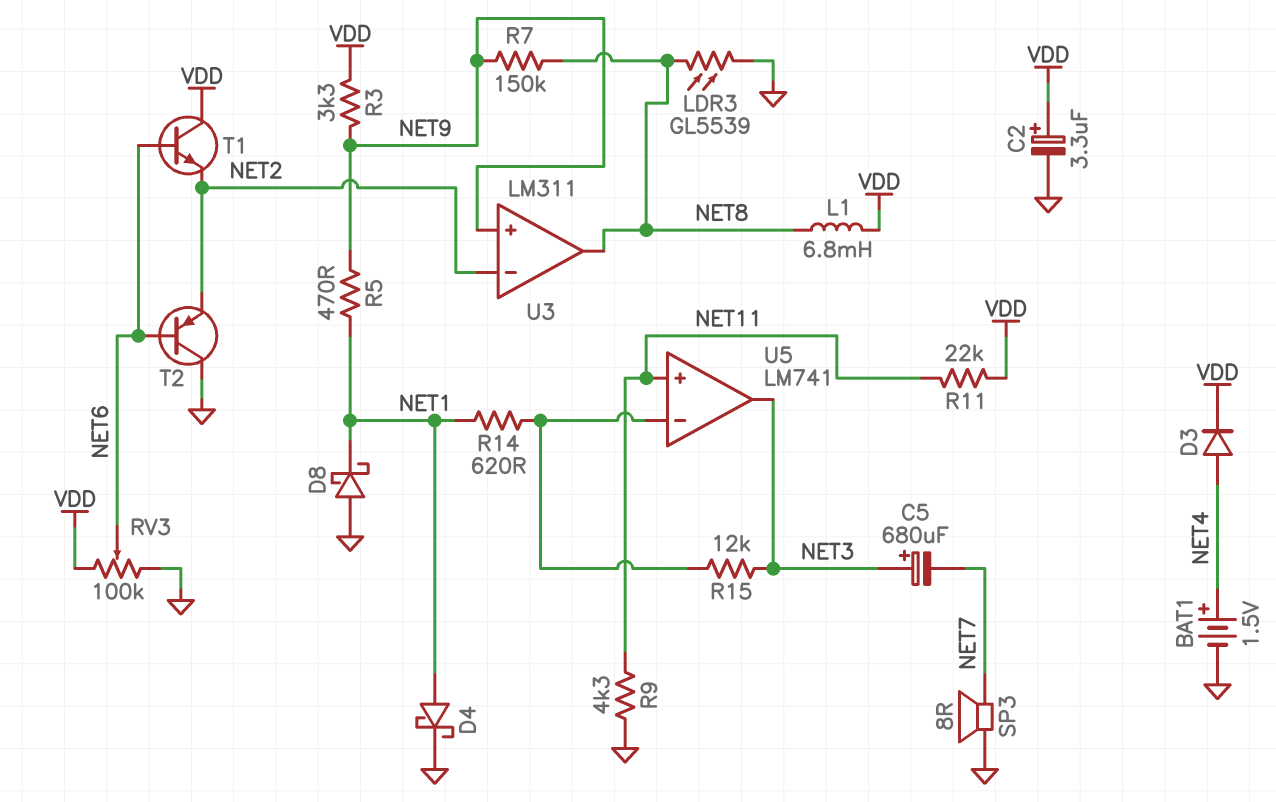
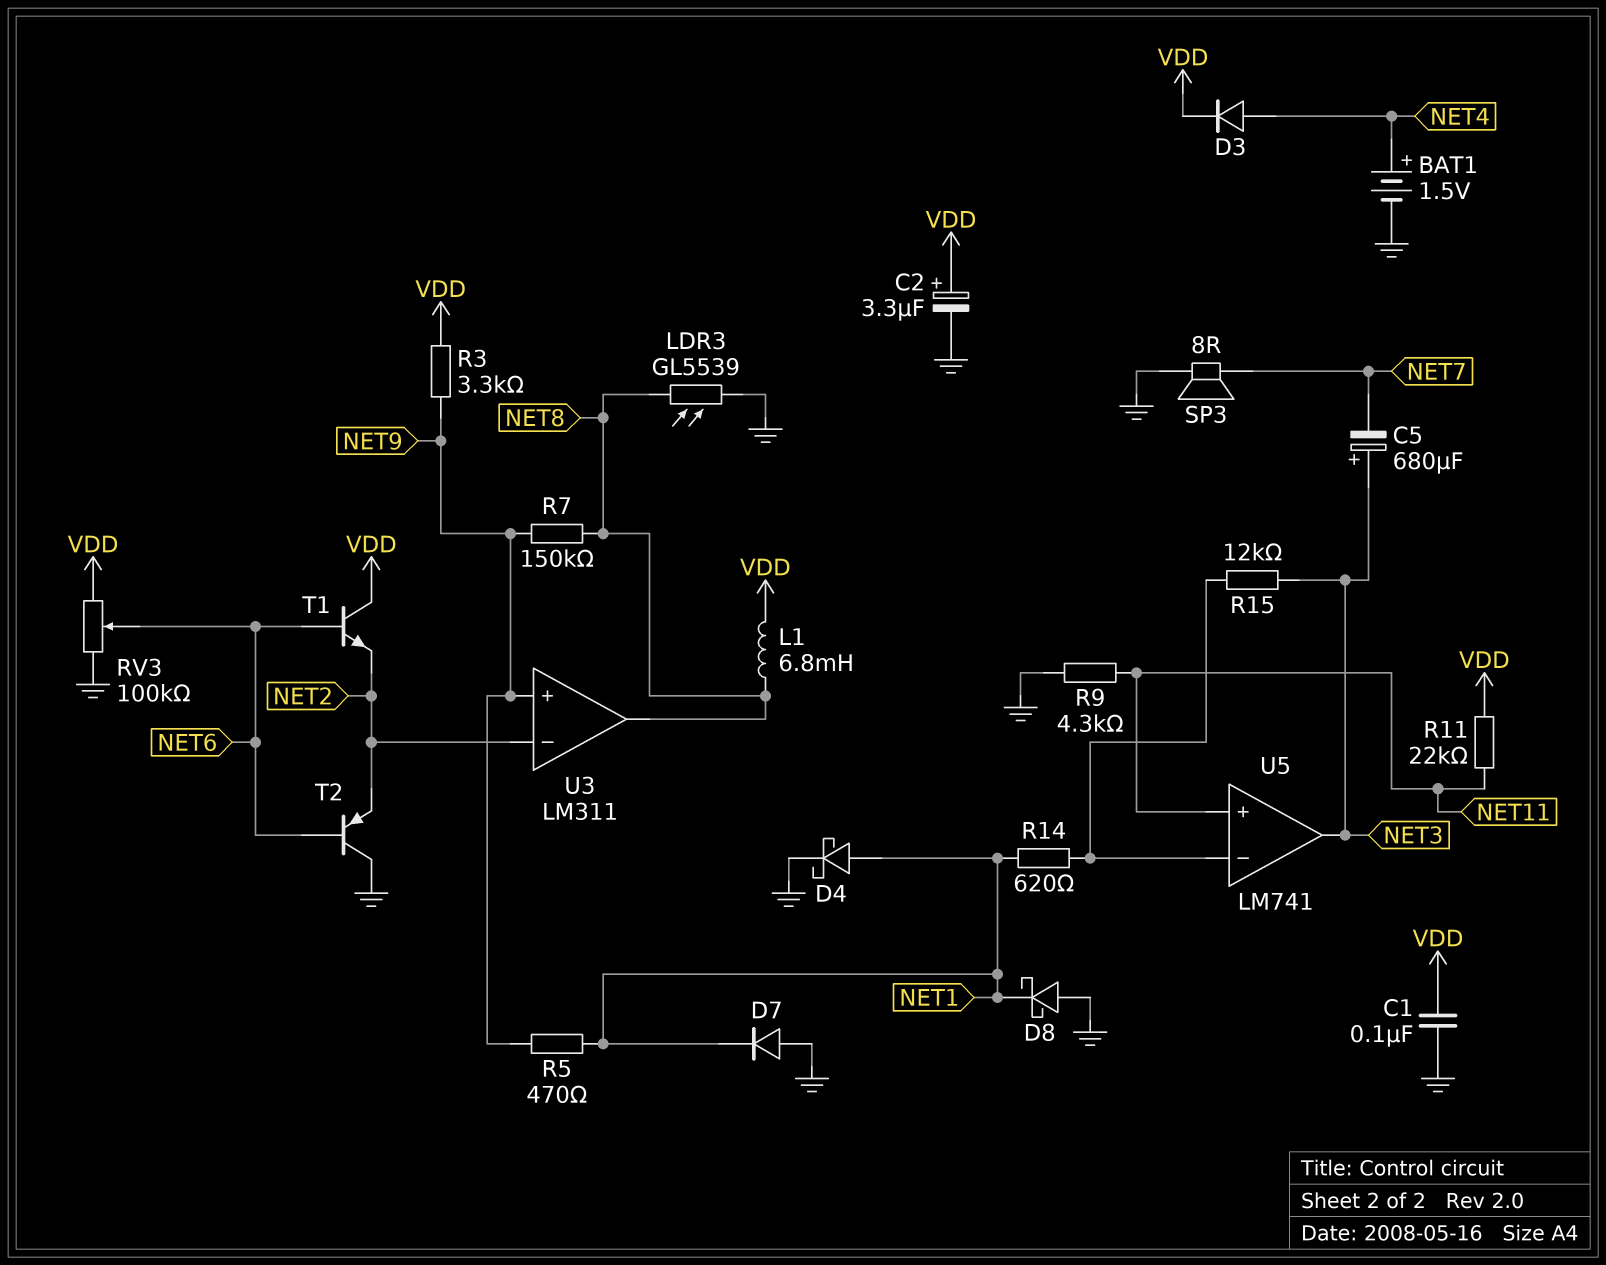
C1: none -> 100nF (GND, VDD)
D7: none -> diode (A GND, K NET1)

